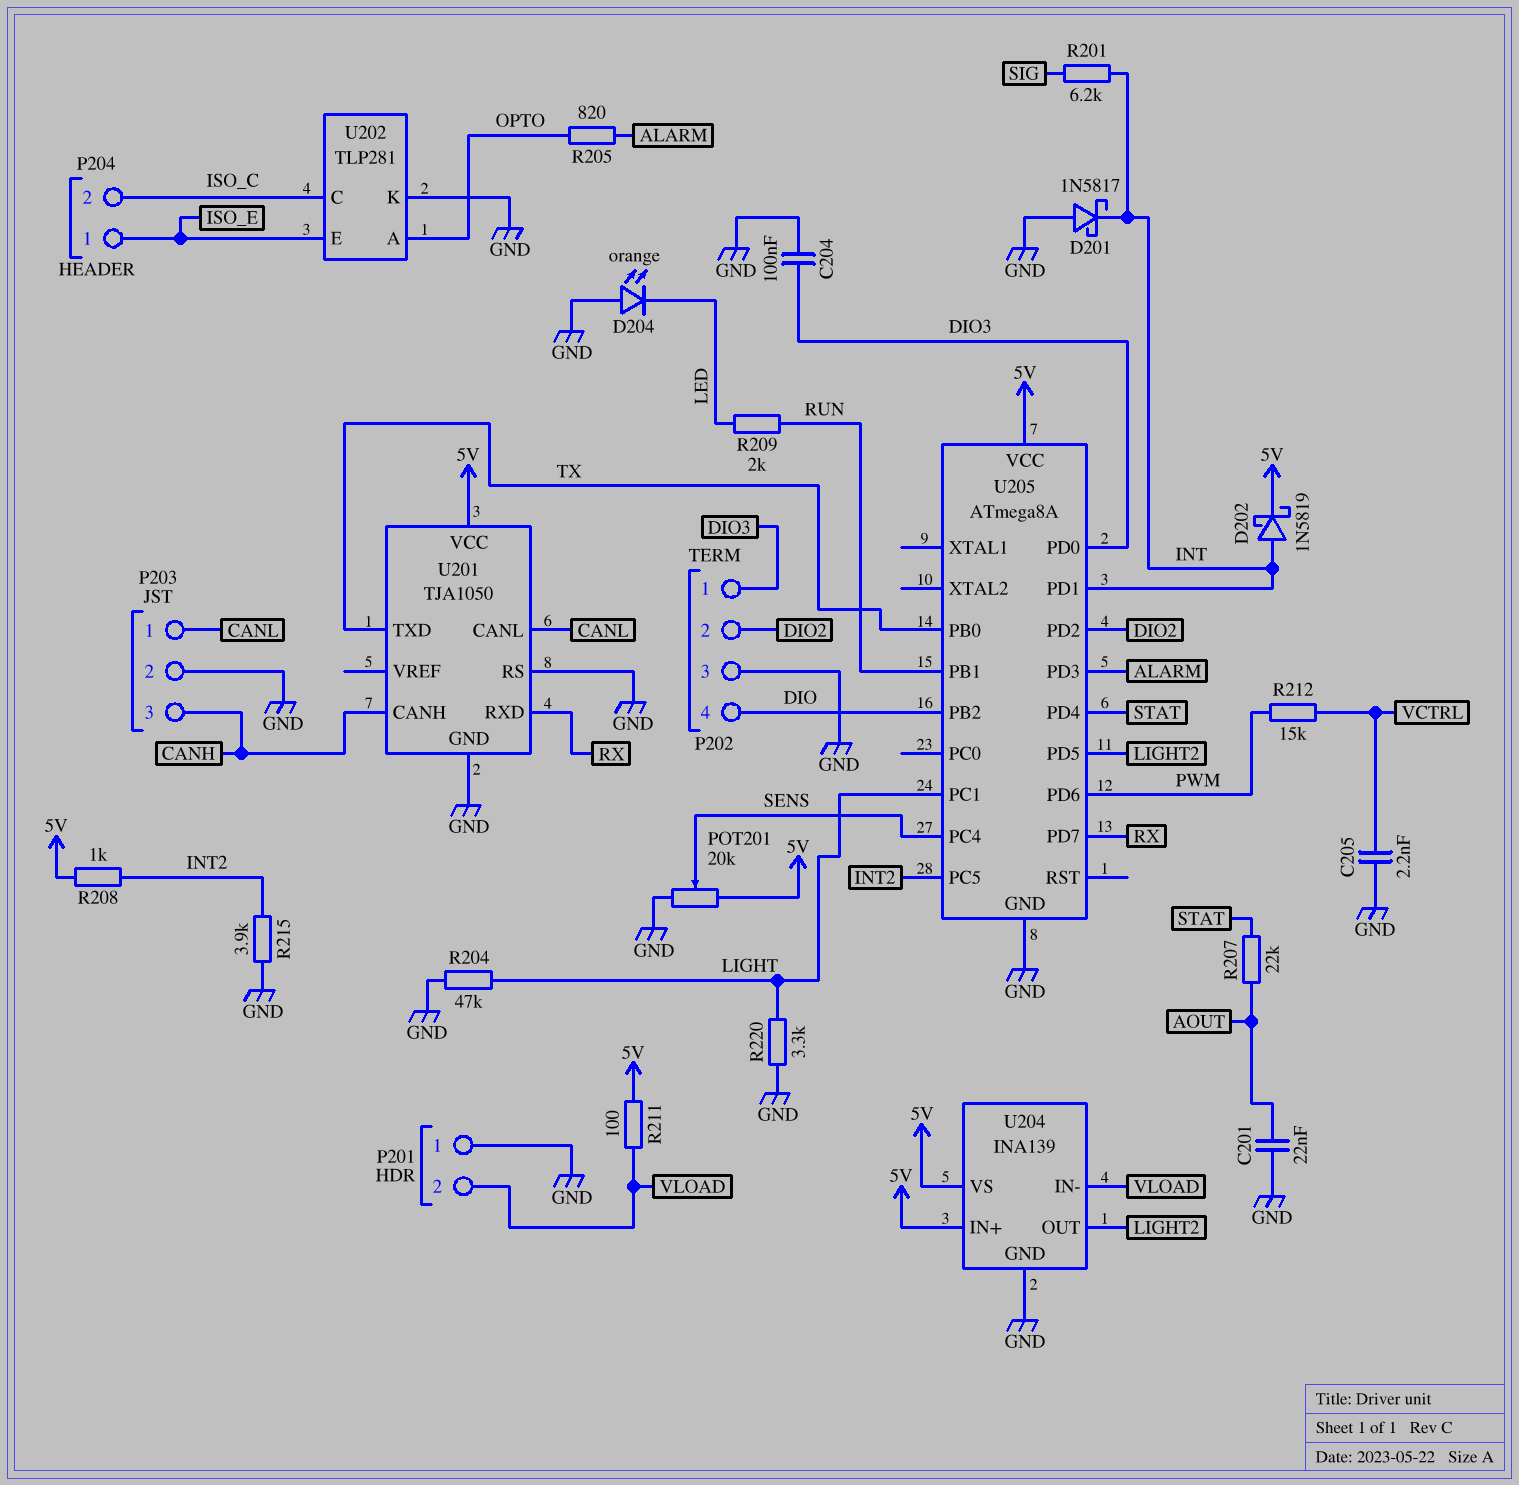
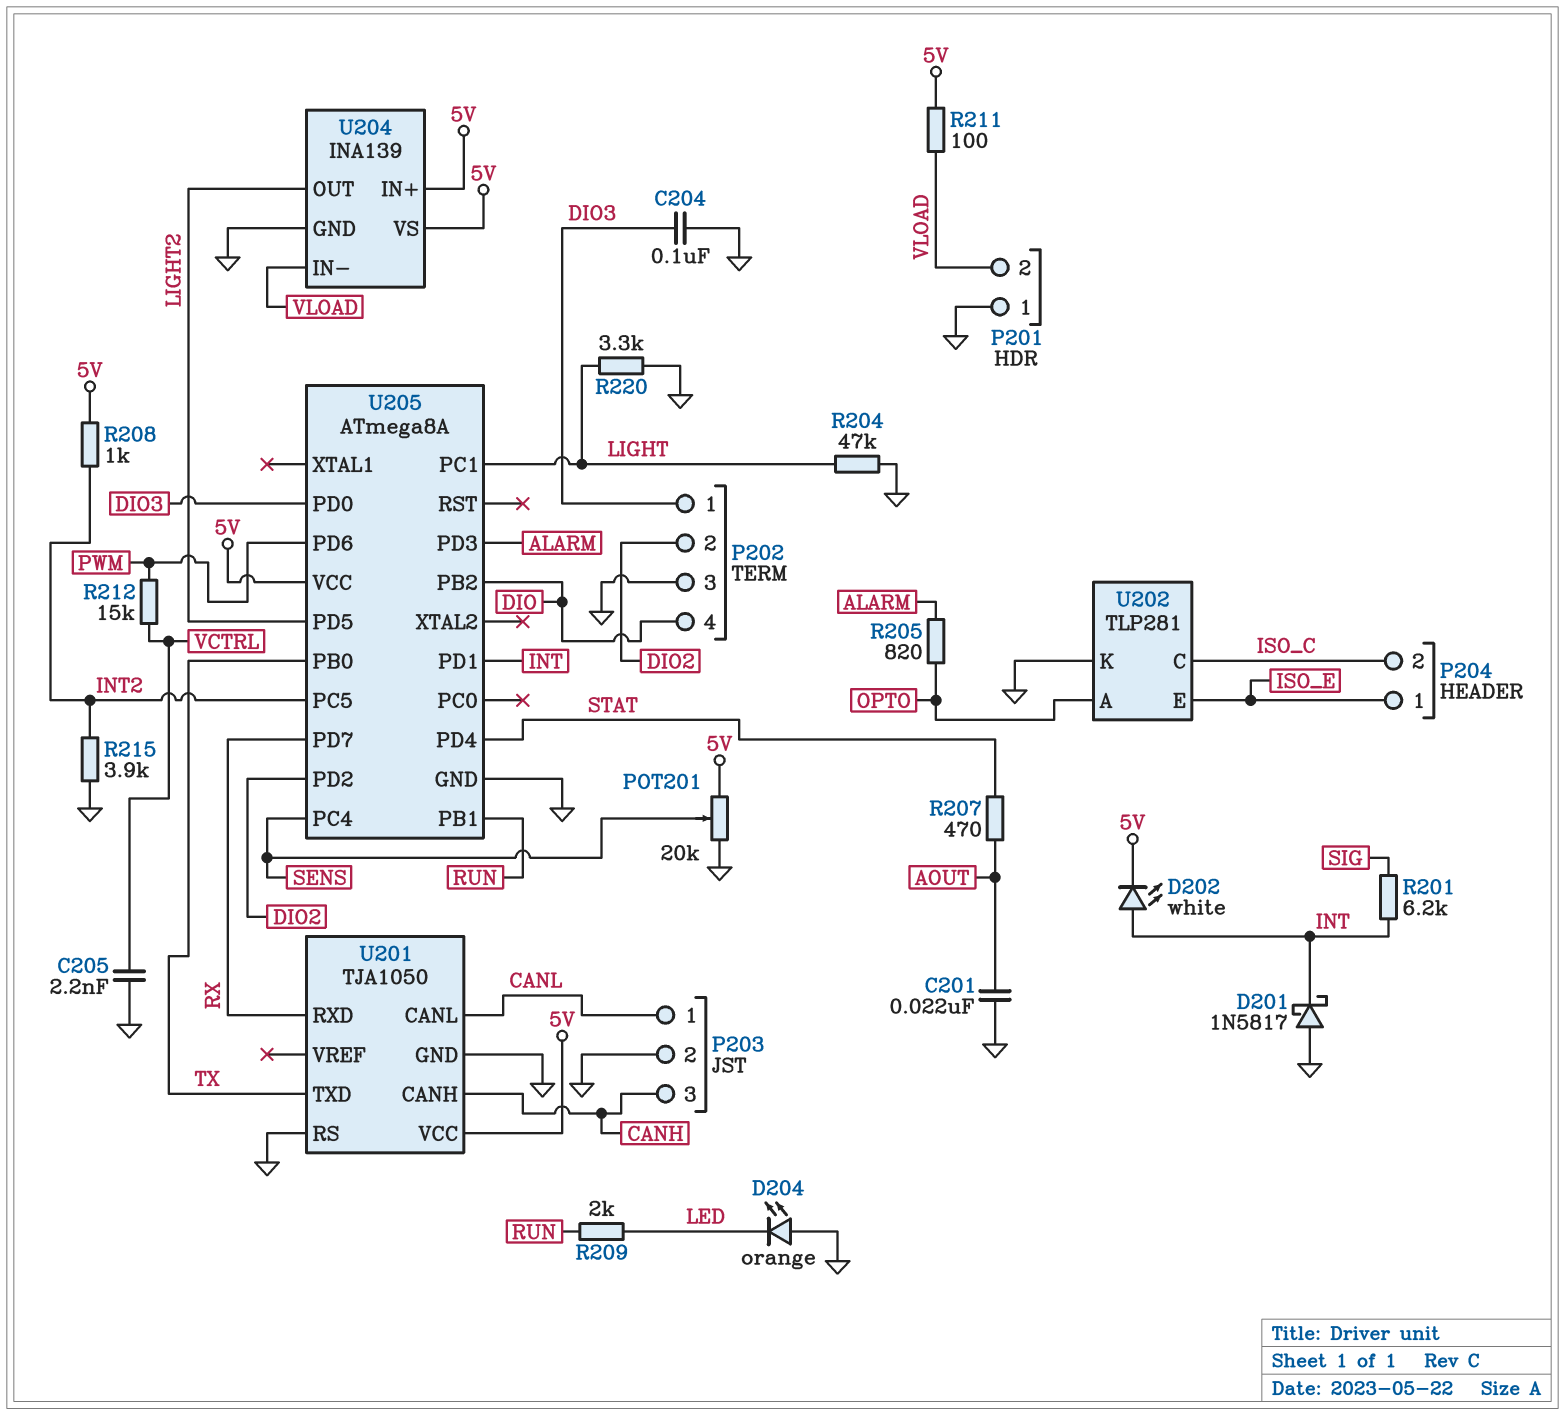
D202: schottky 1N5819 (A INT, K 5V) -> LED white (A INT, K 5V)
R207: 22k (AOUT, STAT) -> 470 (AOUT, STAT)

